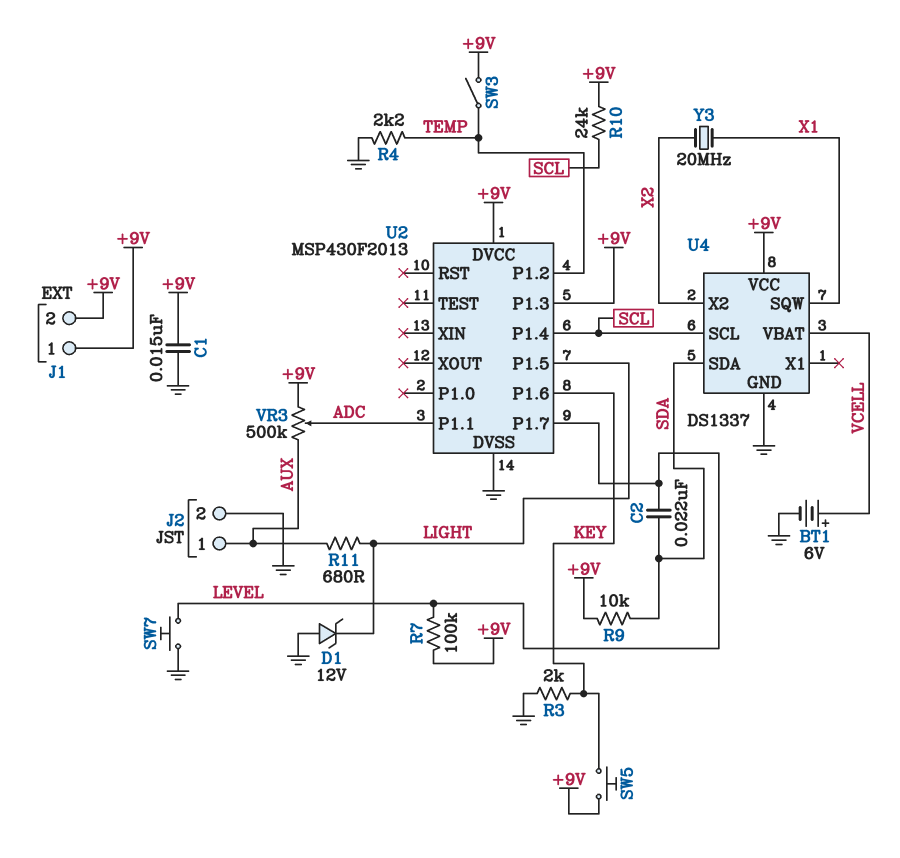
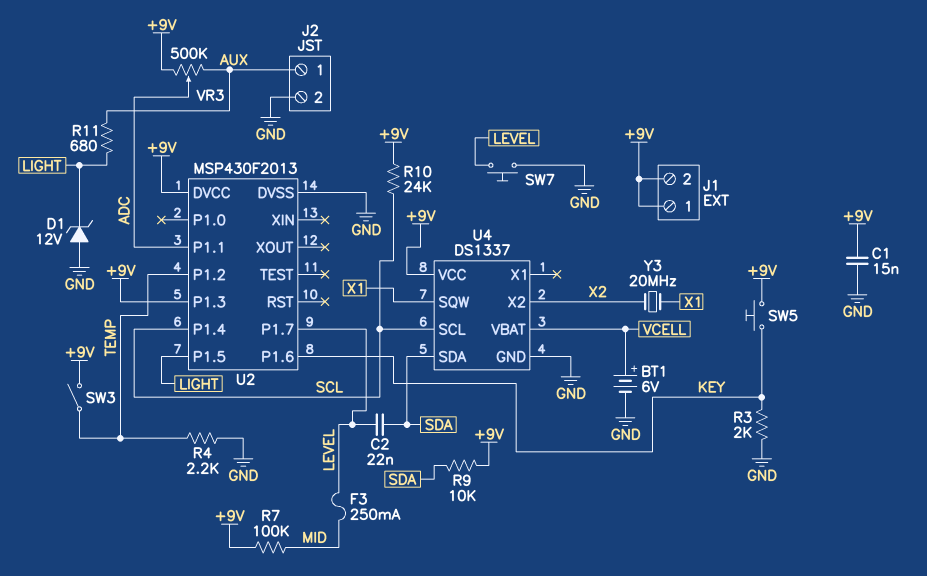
F3: none -> 250mA (LEVEL, MID)
R7: 100k (+9V, LEVEL) -> 100k (+9V, MID)

